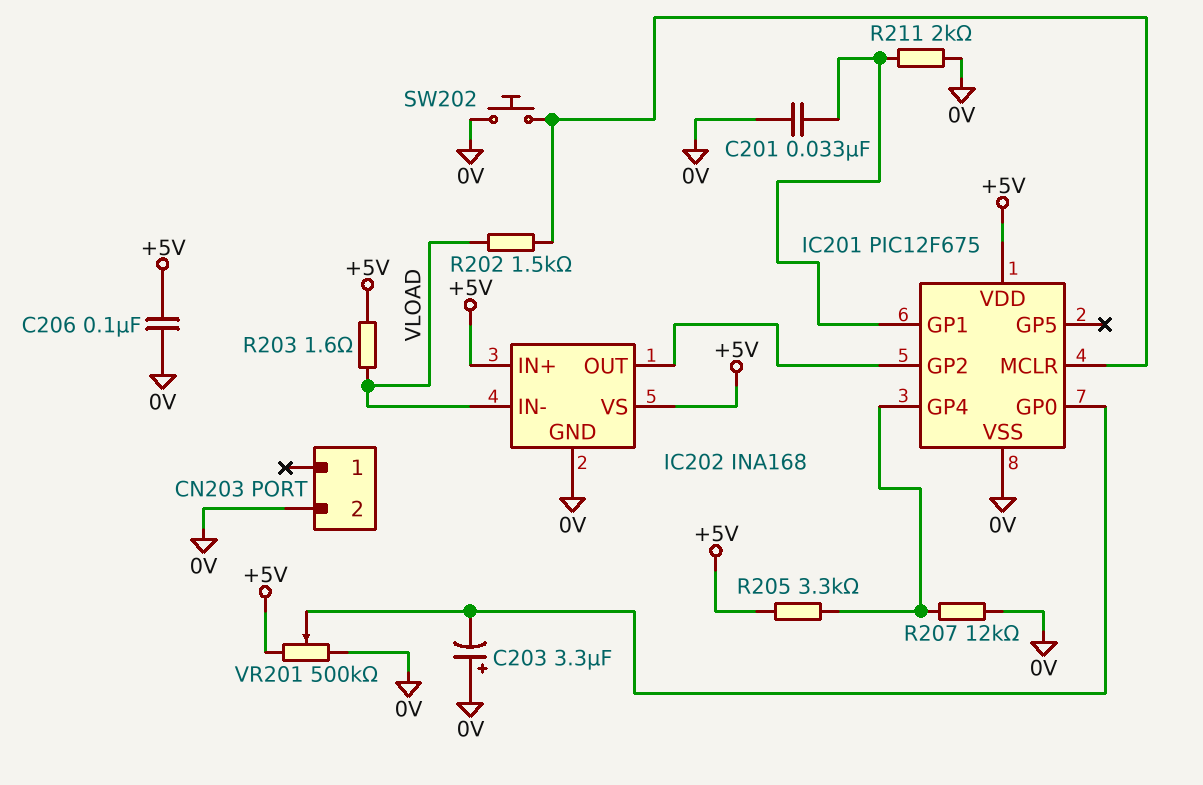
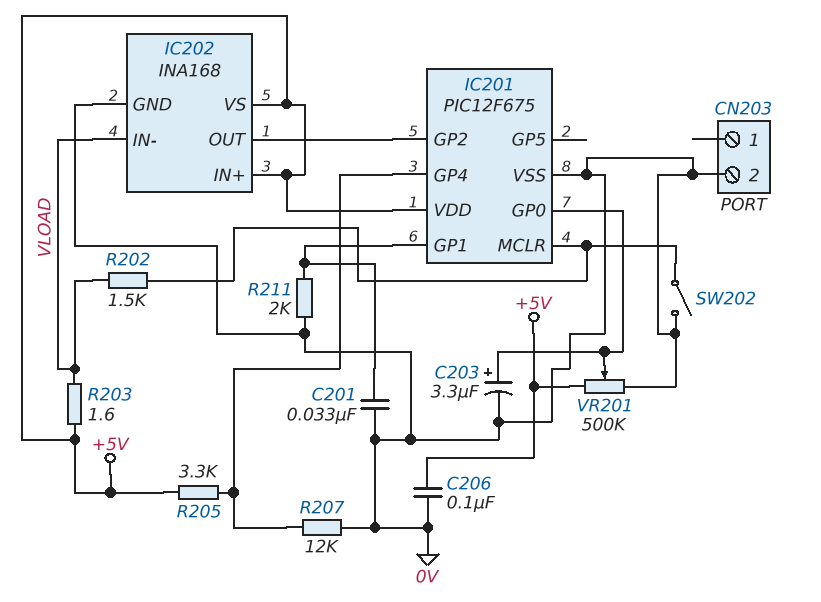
C203: 3.3uF (plus 0V, minus IC201/GP0) -> 3.3uF (plus IC201/GP0, minus 0V)
SW202: button (0V, IC201/MCLR) -> switch (0V, IC201/MCLR)

